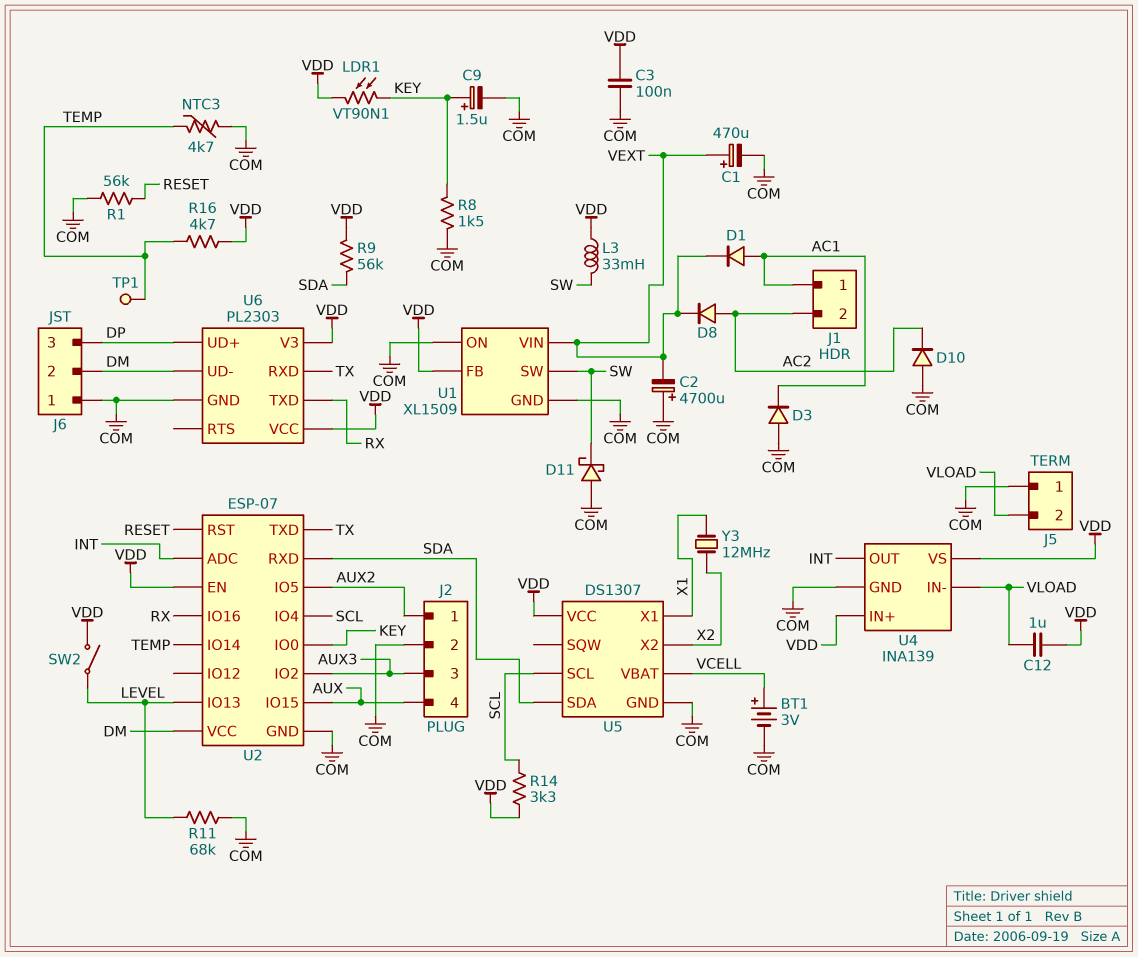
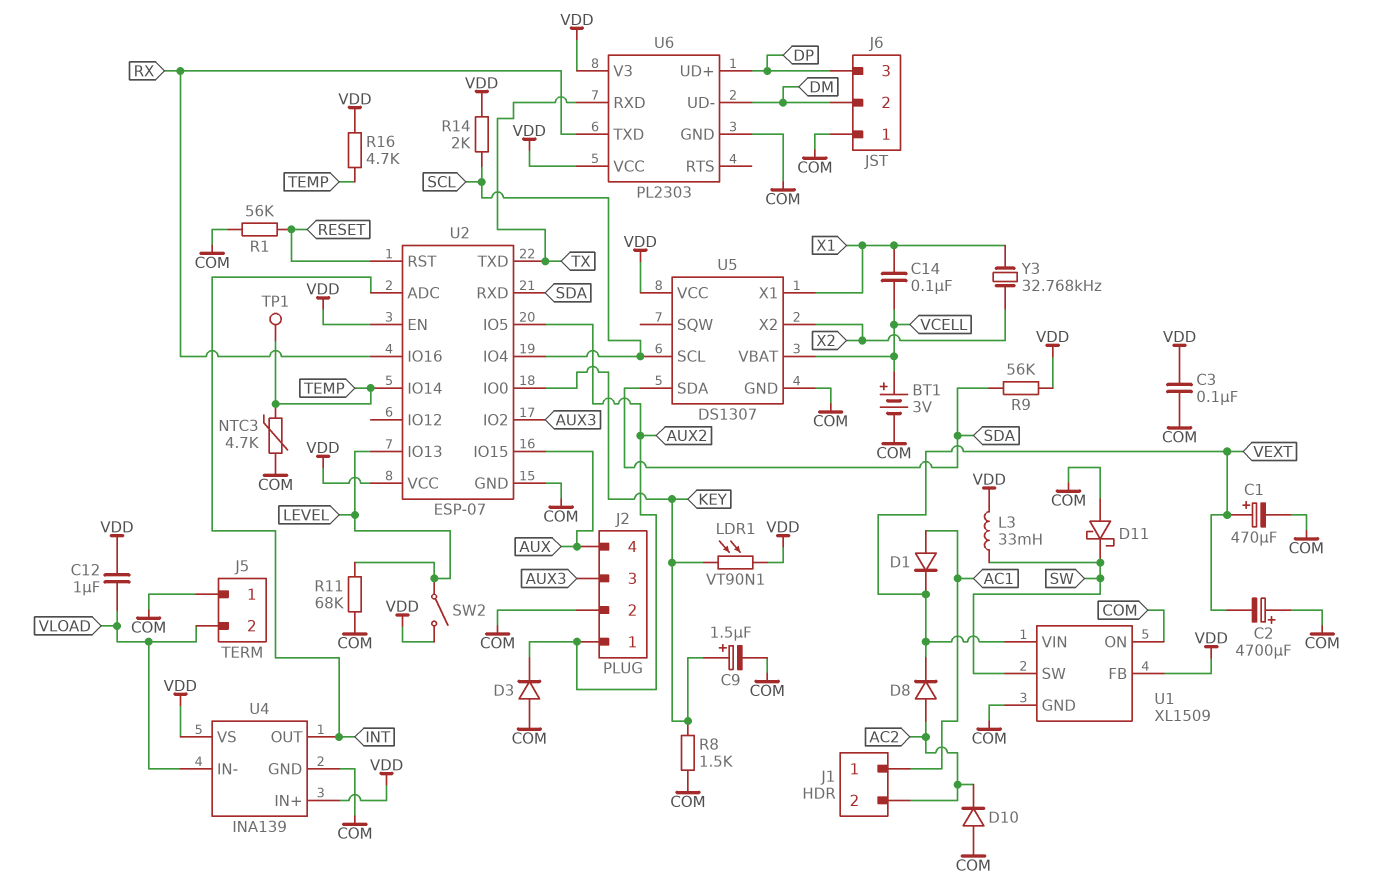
C14: none -> 100nF (VCELL, X1)
D3: diode (A COM, K AC1) -> diode (A COM, K AUX2)
R14: 3.3k (SCL, VDD) -> 2k (SCL, VDD)
U2 pin VCC: DM -> VDD
Y3: 12MHz (X1, X2) -> 32.768kHz (X1, X2)

